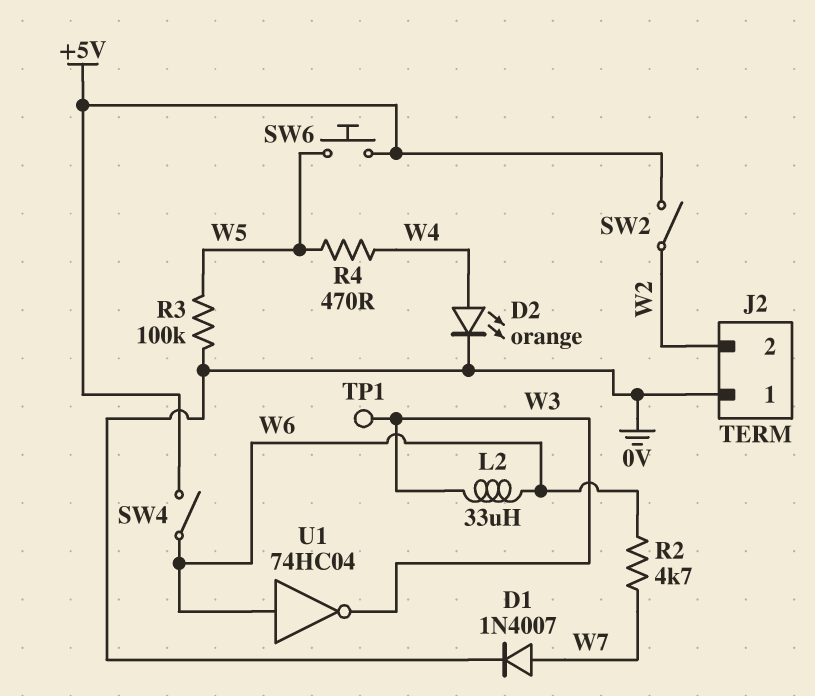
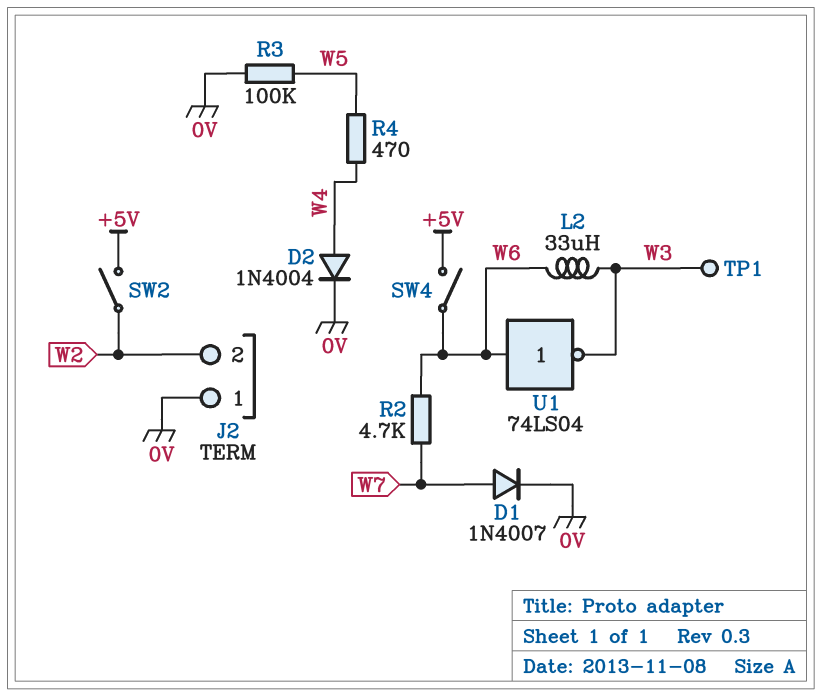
D2: LED orange (A W4, K 0V) -> diode 1N4004 (A W4, K 0V)
SW6: button (+5V, W5) -> none
U1: NOT 74HC04 (in W6, out W3) -> NOT 74LS04 (in W6, out W3)

